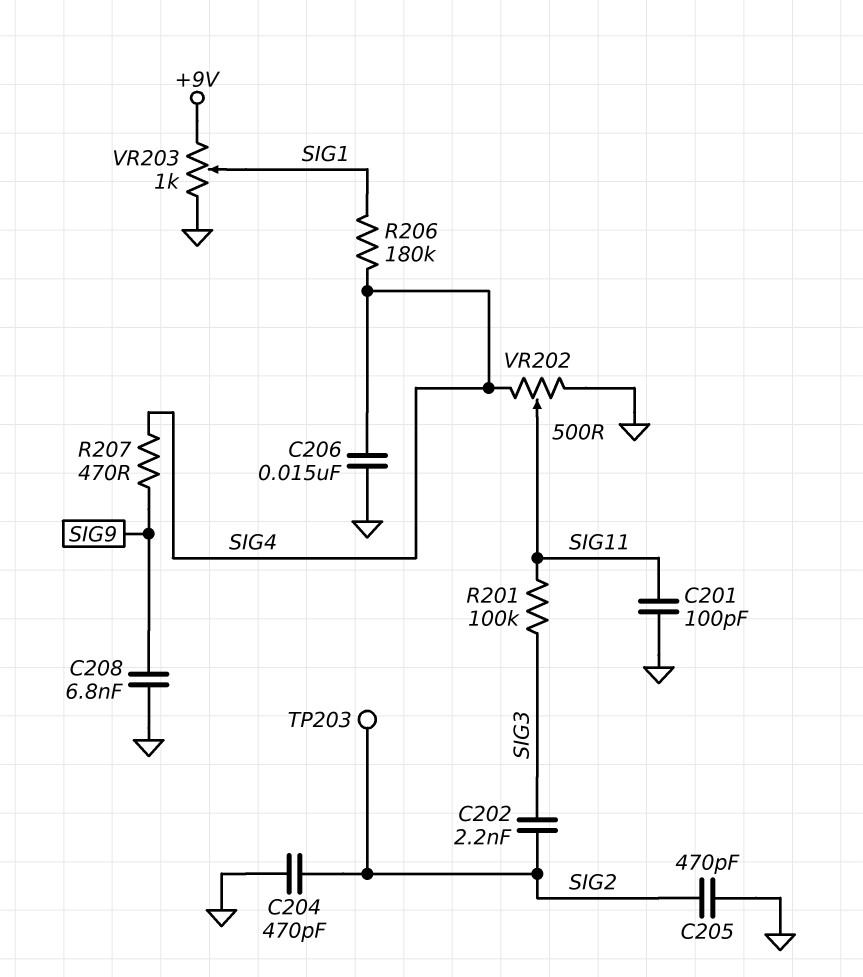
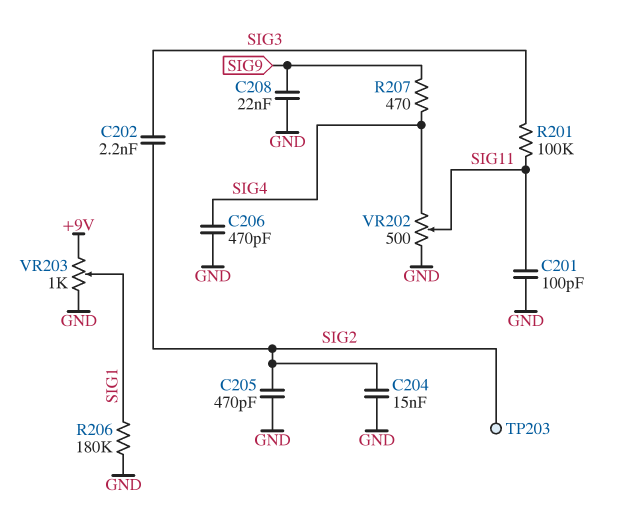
C204: 470pF (GND, SIG2) -> 15nF (GND, SIG2)
C206: 15nF (GND, SIG4) -> 470pF (GND, SIG4)
C208: 6.8nF (GND, SIG9) -> 22nF (GND, SIG9)
R206: 180k (SIG1, SIG4) -> 180k (GND, SIG1)

